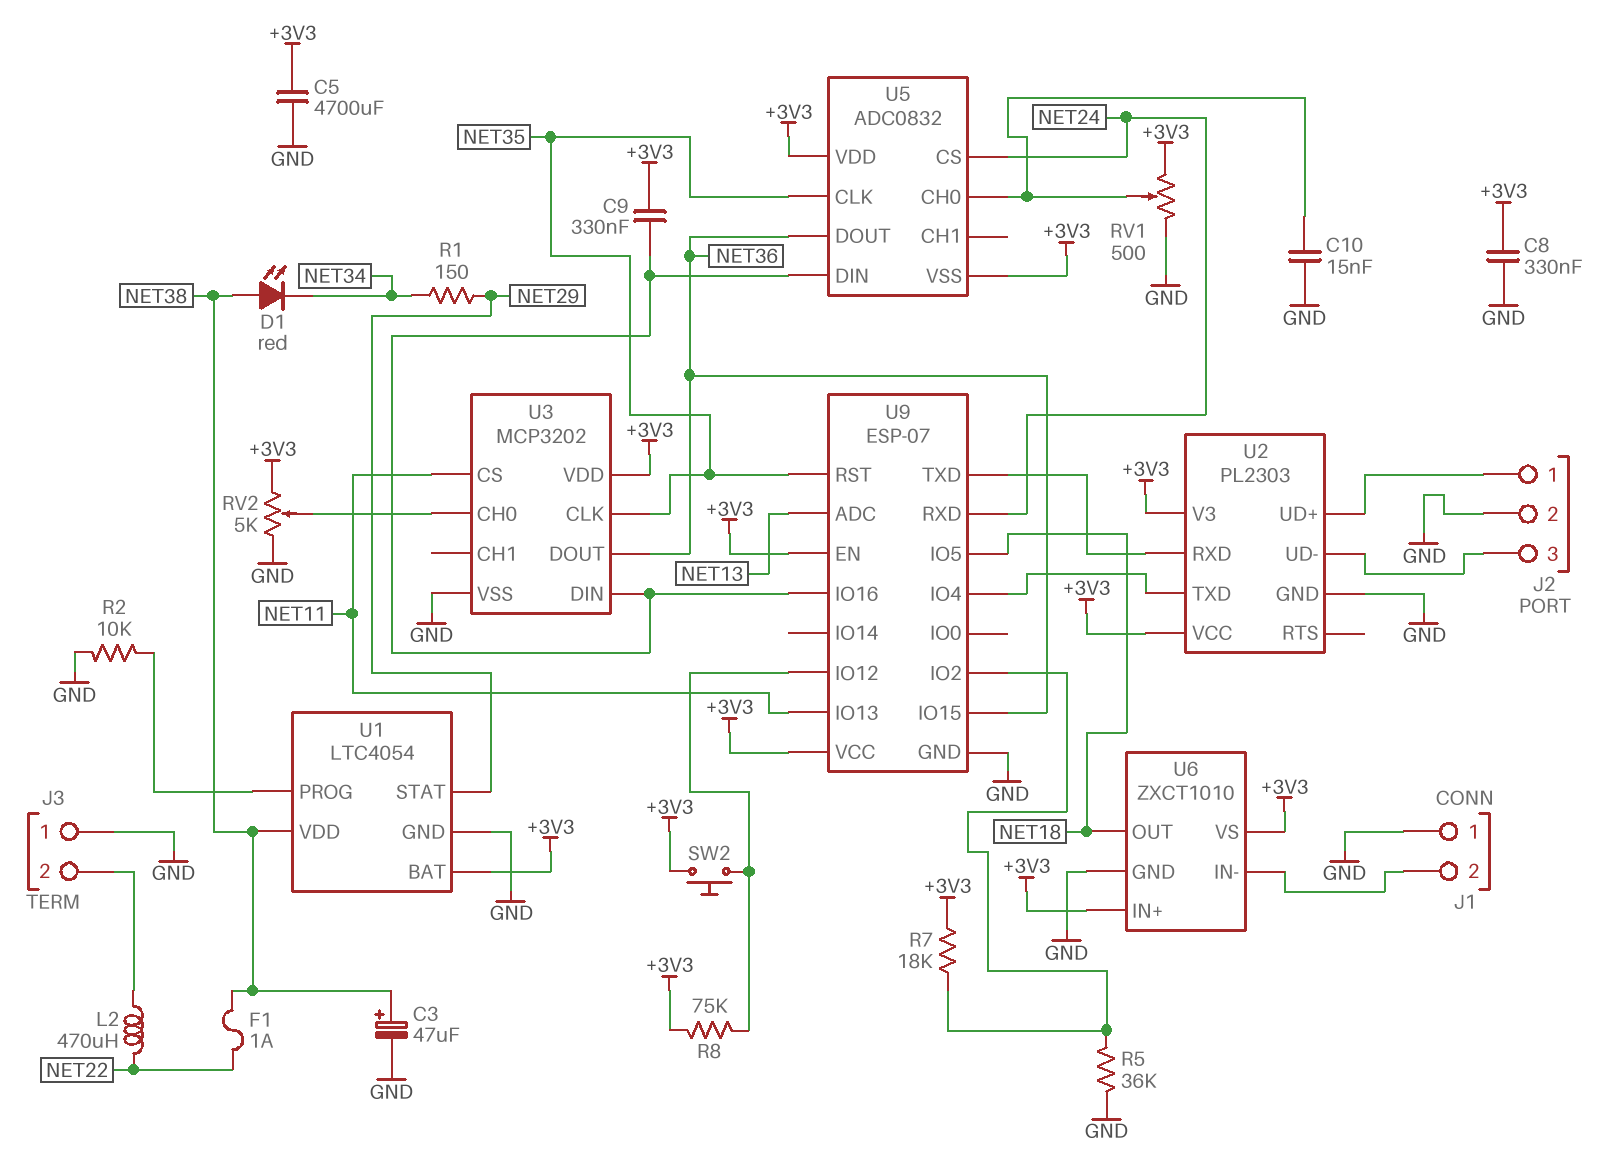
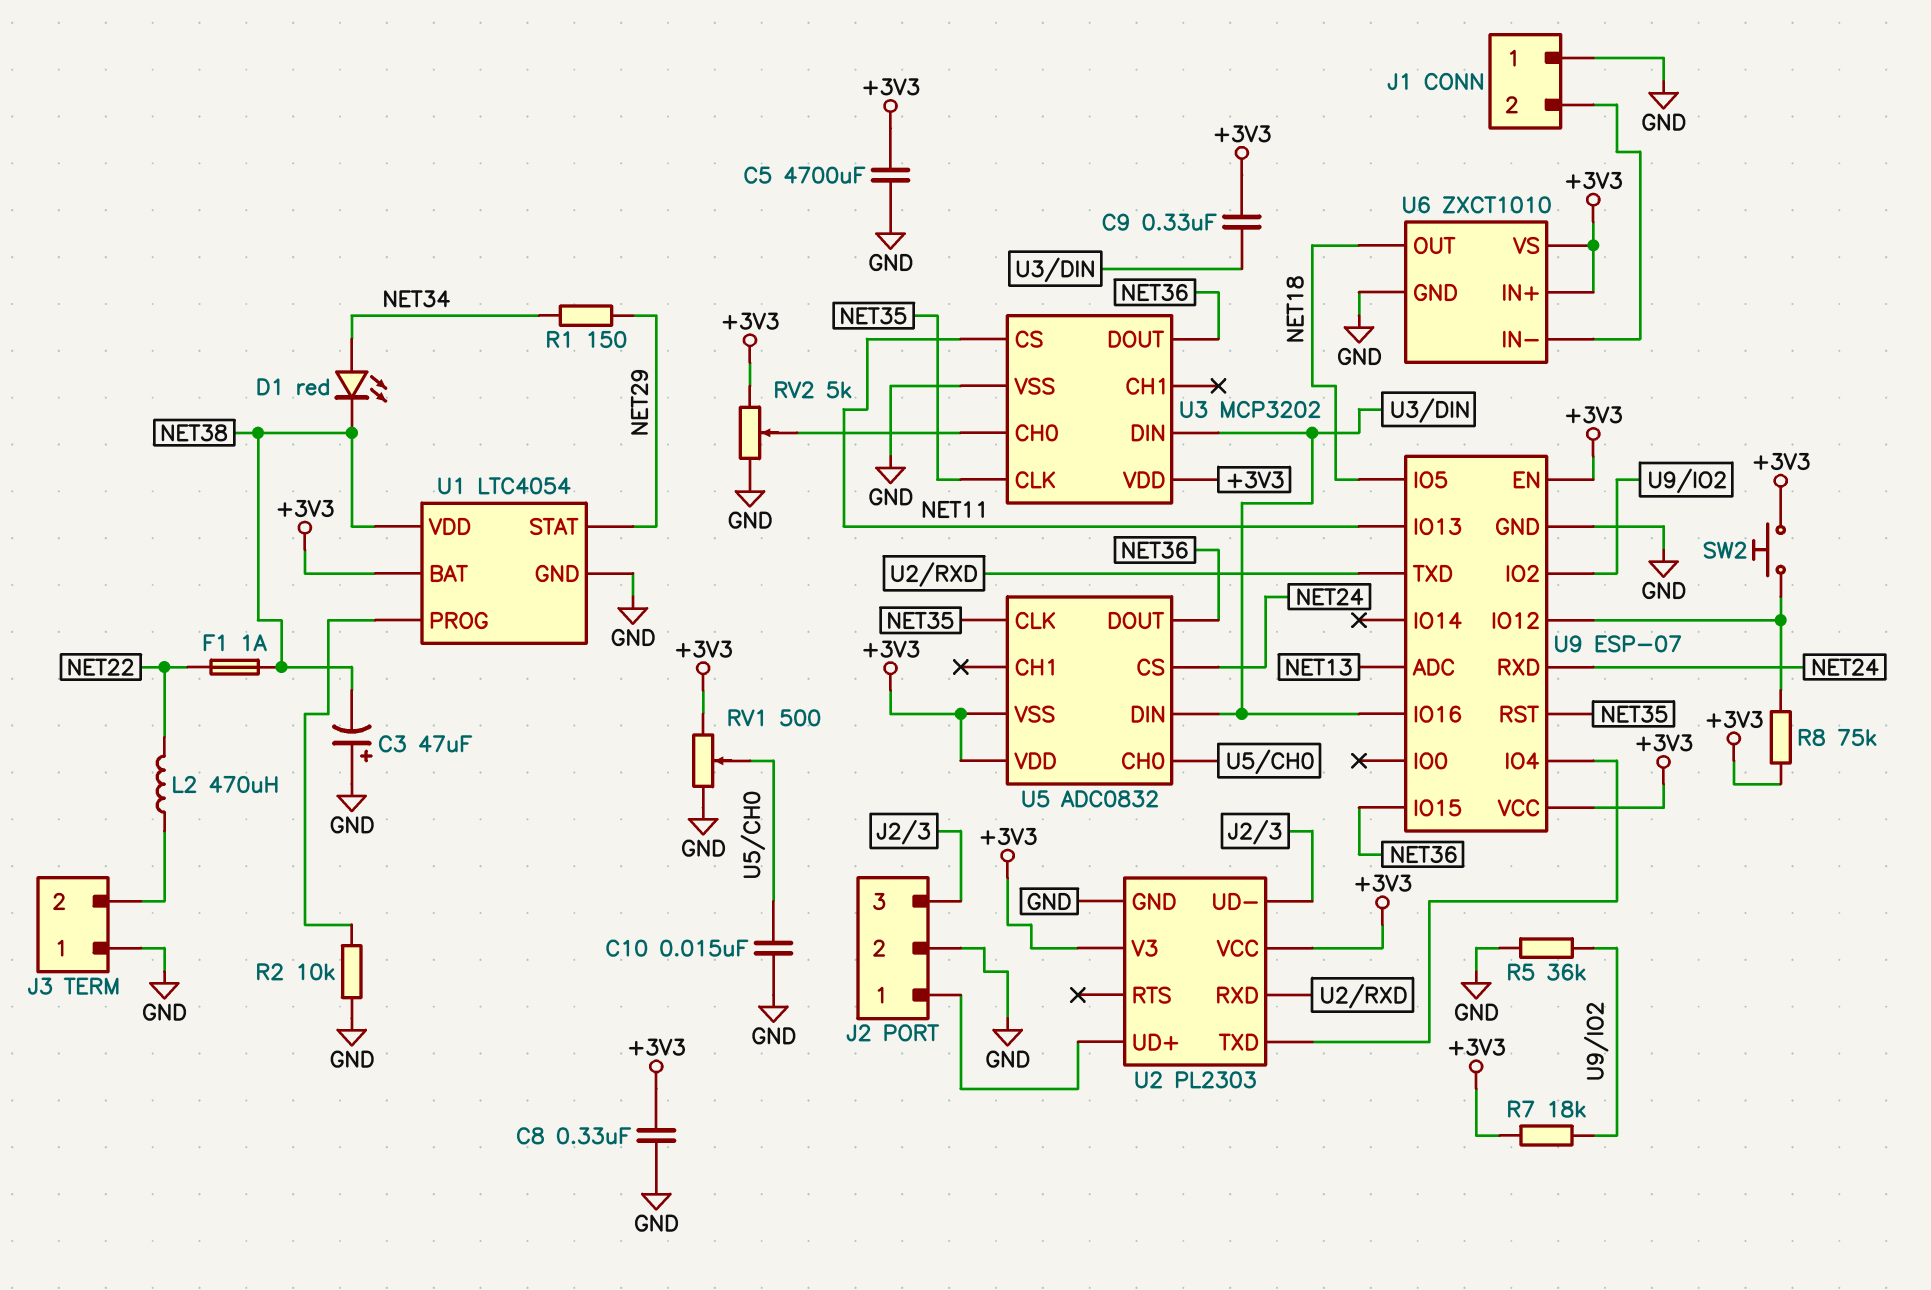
C3: 47uF (plus NET38, minus GND) -> 47uF (plus GND, minus NET38)
D1: LED red (A NET38, K NET34) -> LED red (A NET34, K NET38)

